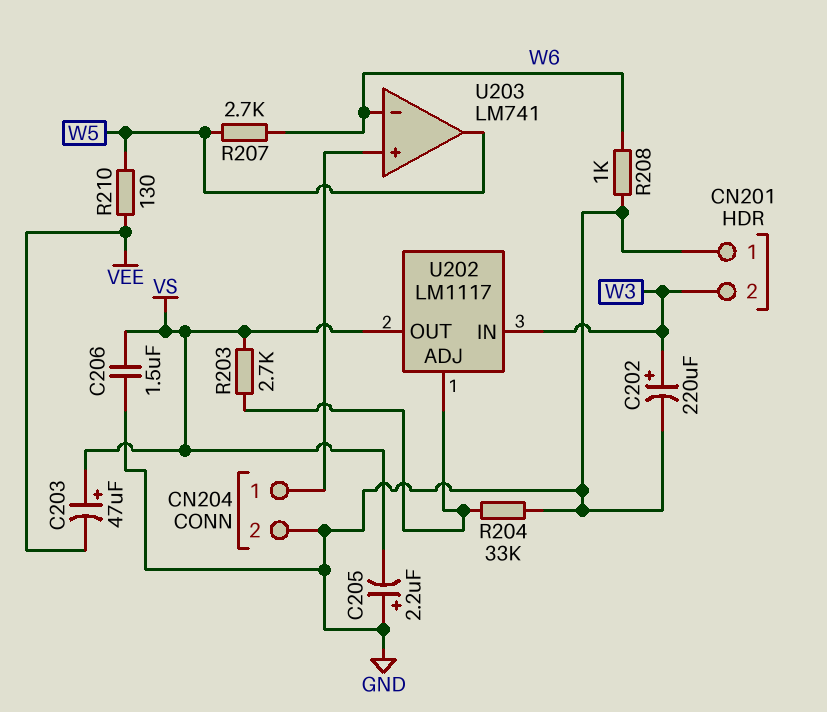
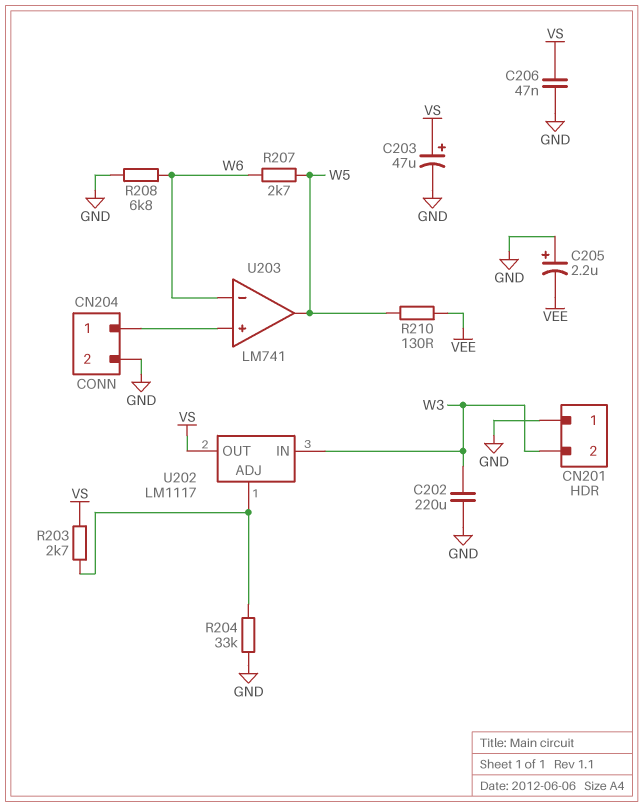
C202: 220uF (plus W3, minus GND) -> 220uF (GND, W3)
C203: 47uF (plus VS, minus VEE) -> 47uF (plus VS, minus GND)
C205: 2.2uF (plus GND, minus VS) -> 2.2uF (plus GND, minus VEE)
C206: 1.5uF (GND, VS) -> 47nF (GND, VS)
R208: 1k (GND, W6) -> 6.8k (GND, W6)

